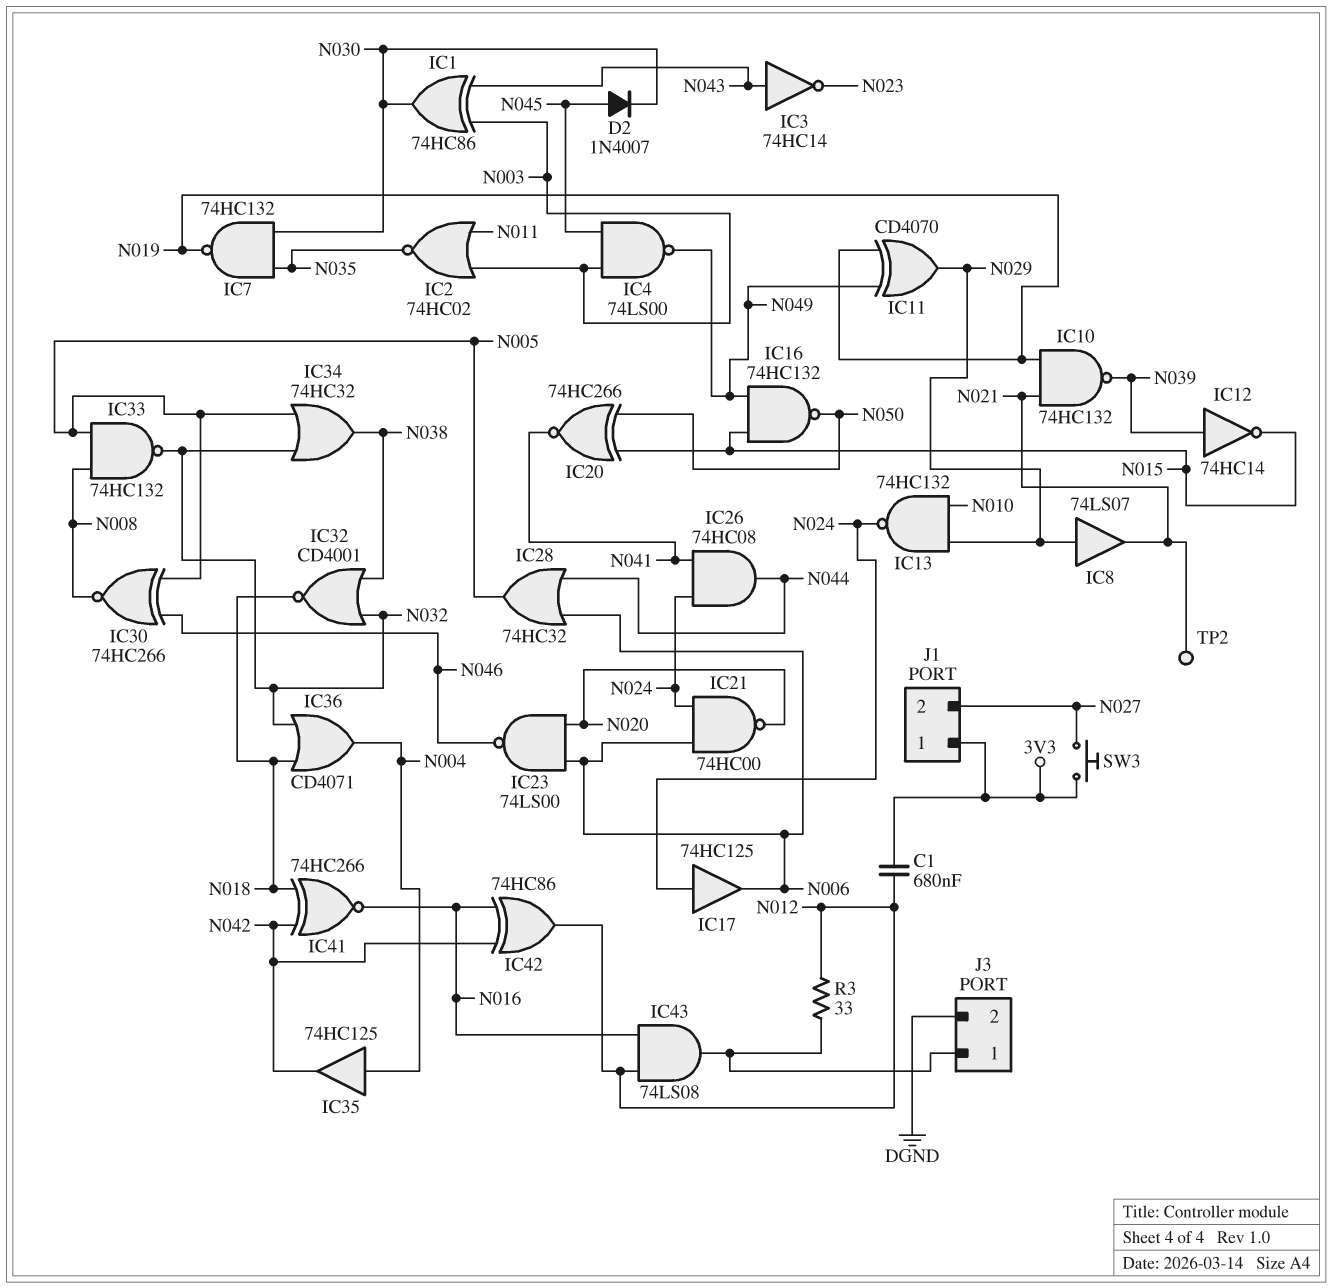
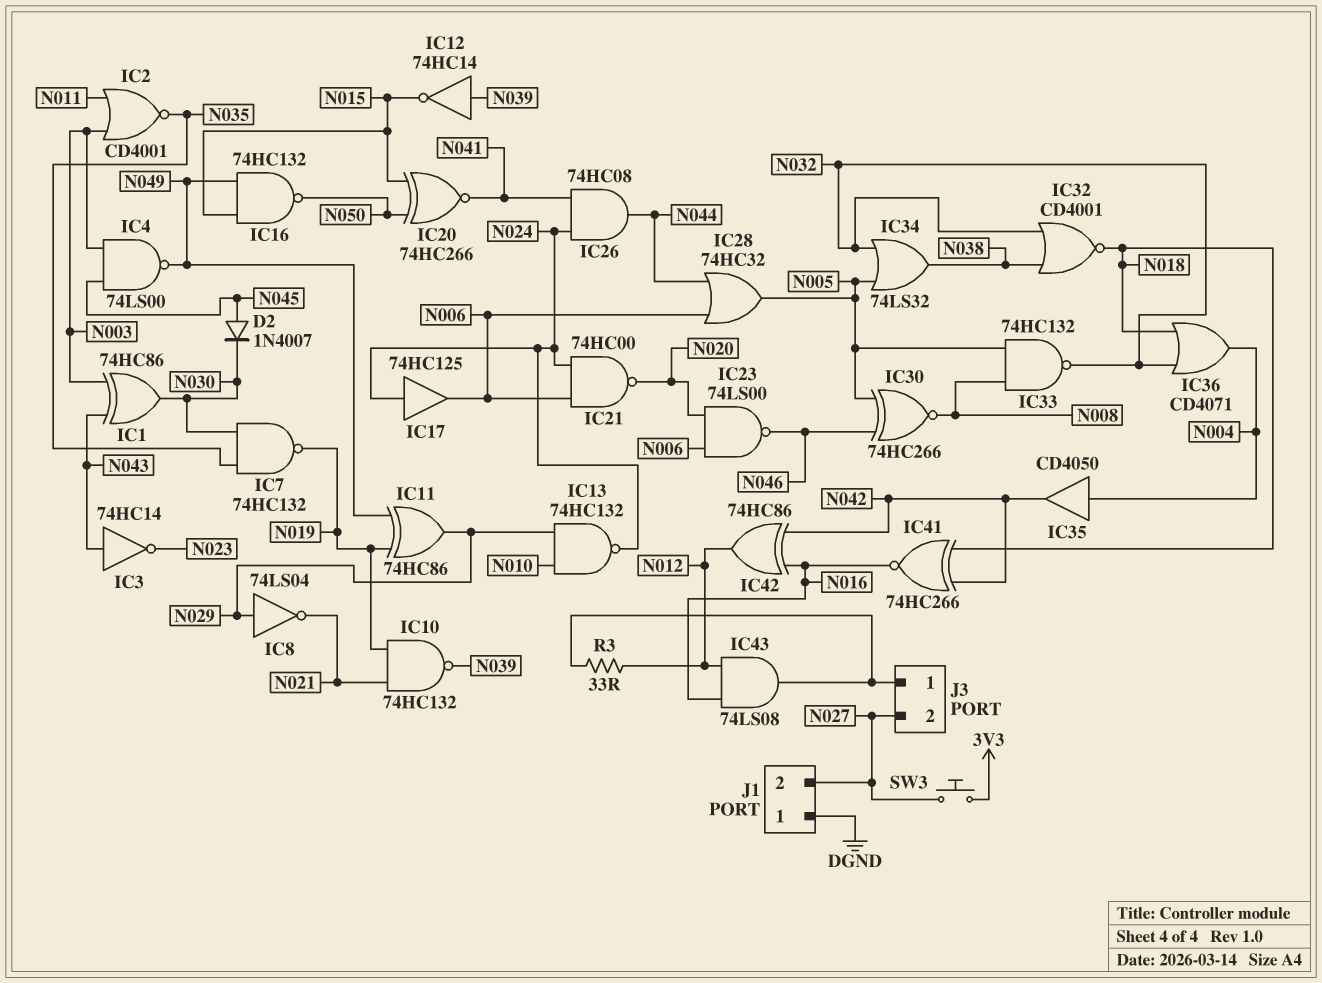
C1: 680nF (3V3, N012) -> none
IC2: NOR 74HC02 (in N003, in N011, out N035) -> NOR CD4001 (in N003, in N011, out N035)
IC8: buffer 74LS07 (in N029, out N021) -> NOT 74LS04 (in N029, out N021)
IC11: XOR CD4070 (in N019, in N049, out N029) -> XOR 74HC86 (in N019, in N049, out N029)
IC34: OR 74HC32 (in N005, in N032, out N038) -> OR 74LS32 (in N005, in N032, out N038)
IC35: buffer 74HC125 (in N004, out N042) -> buffer CD4050 (in N004, out N042)
J1 pin 1: 3V3 -> DGND
J3 pin 2: DGND -> N027
TP2: test point (N021) -> none

